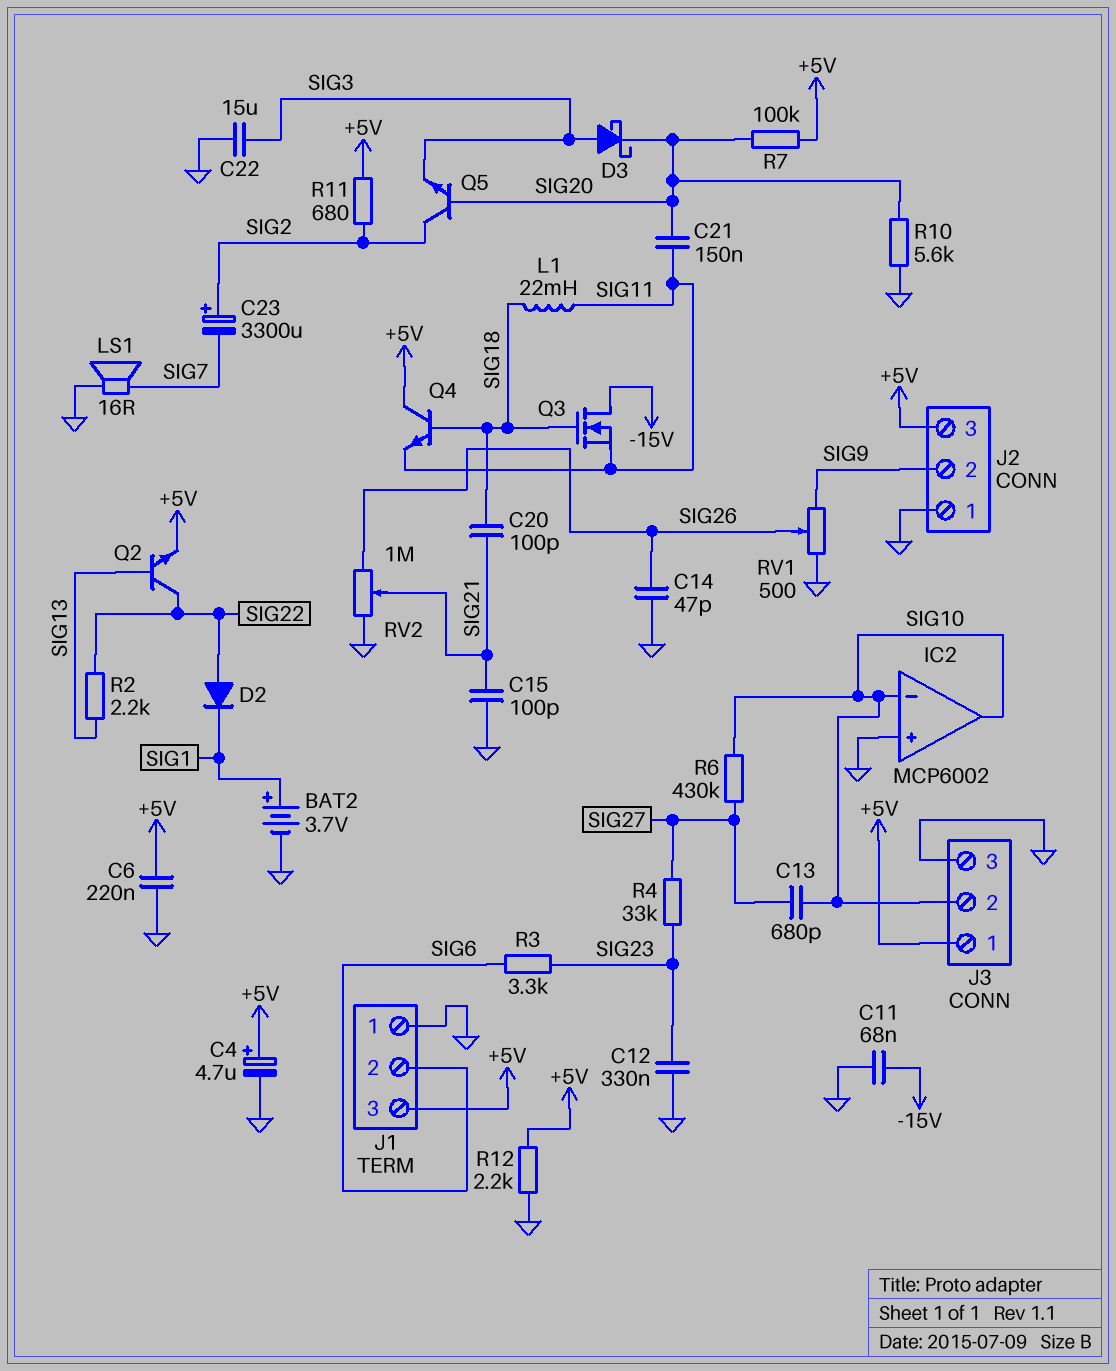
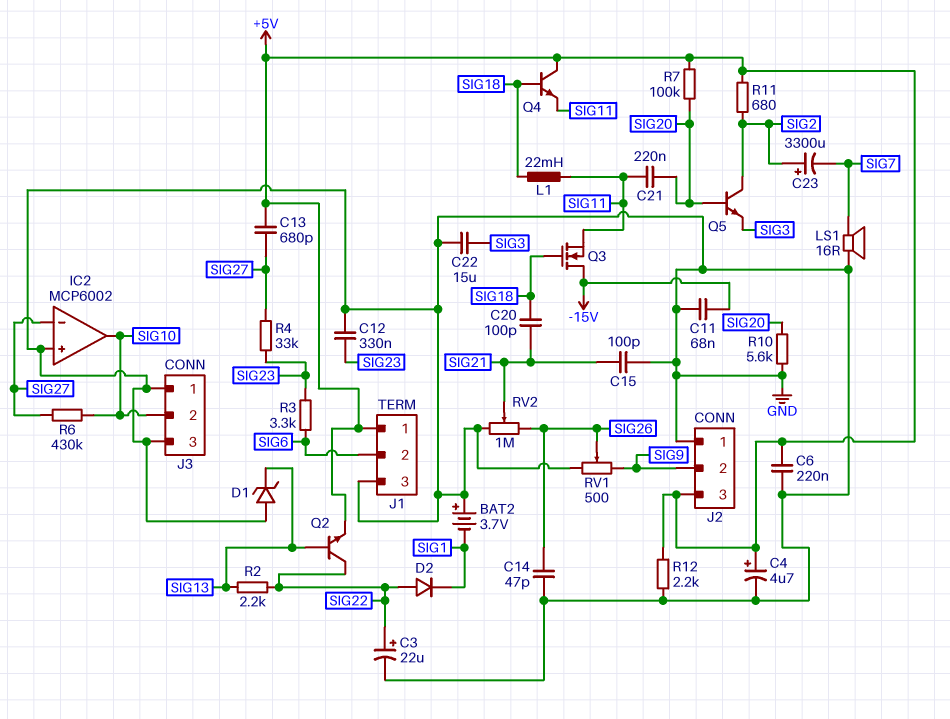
BAT2: 3.7V (plus SIG1, minus GND) -> 3.7V (plus GND, minus SIG1)
C3: none -> 22uF (plus SIG22, minus GND)
C13: 680pF (SIG10, SIG27) -> 680pF (+5V, SIG27)
C21: 150nF (SIG11, SIG20) -> 220nF (SIG11, SIG20)
D1: none -> zener (A GND, K SIG13)
D3: schottky (A SIG3, K SIG20) -> none
IC2 pin in-: SIG10 -> SIG27
J1 pin 1: GND -> +5V
J1 pin 3: +5V -> GND
J3 pin 1: +5V -> GND

